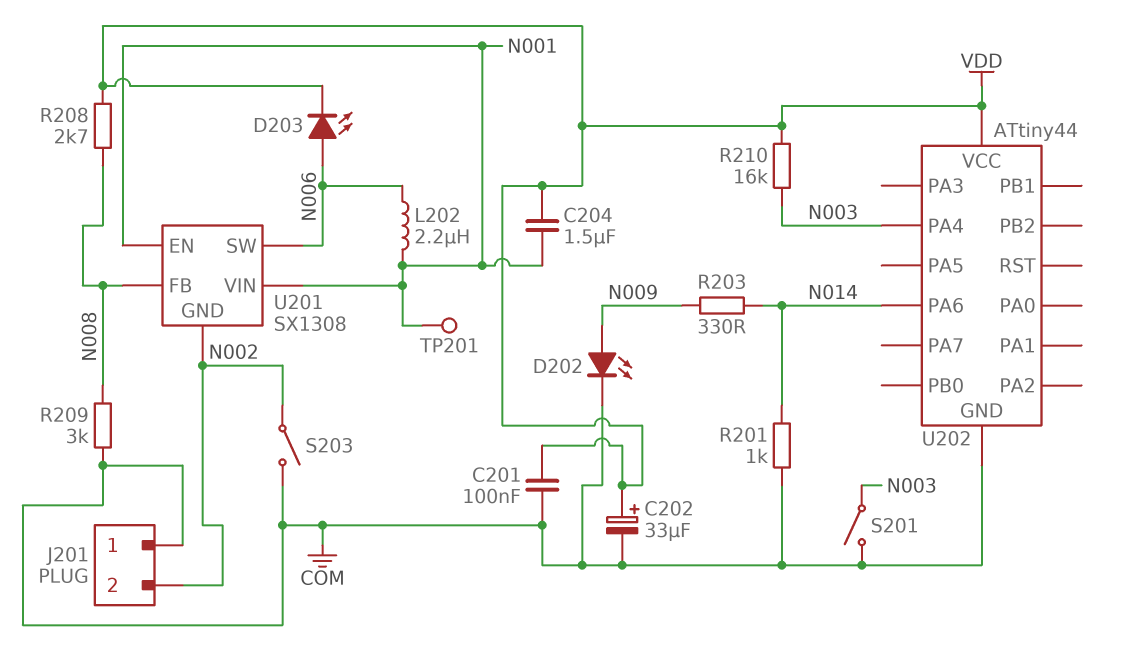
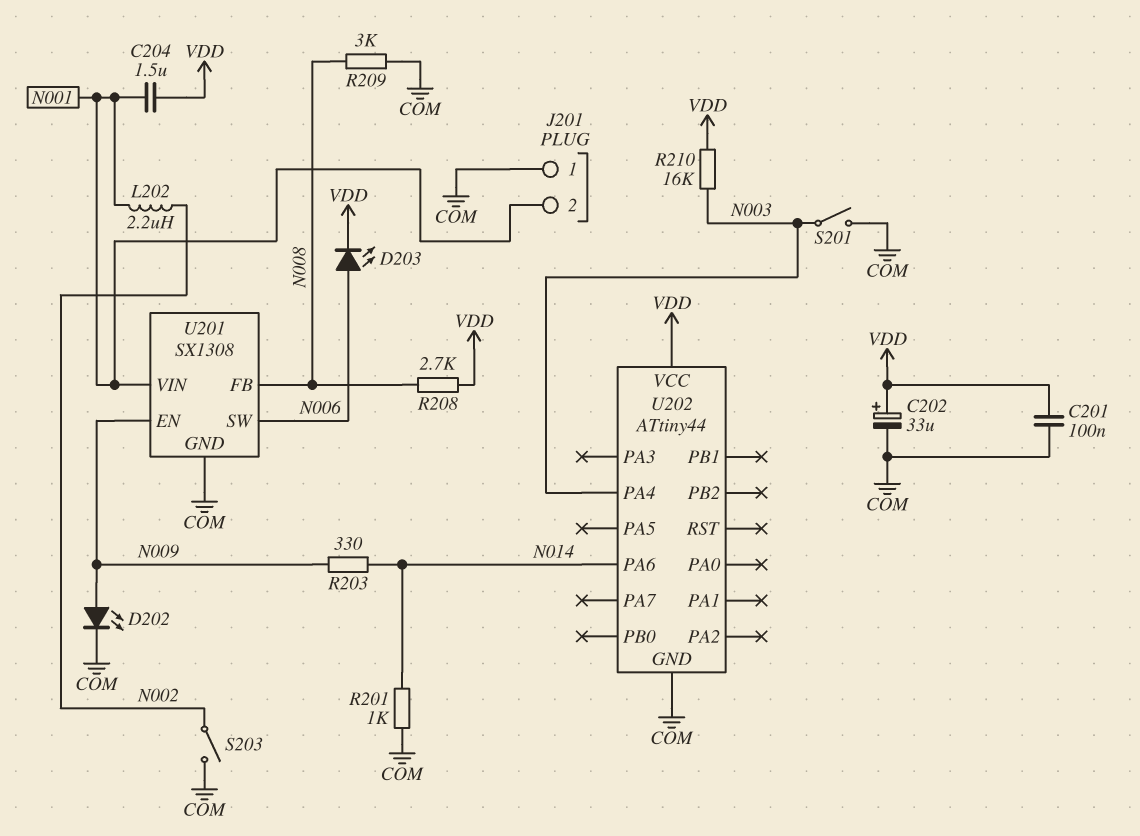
J201 pin 2: N002 -> N001
L202: 2.2uH (N001, N006) -> 2.2uH (N001, N002)
TP201: test point (N001) -> none
U201 pin EN: N001 -> N009
U201 pin GND: N002 -> COM

